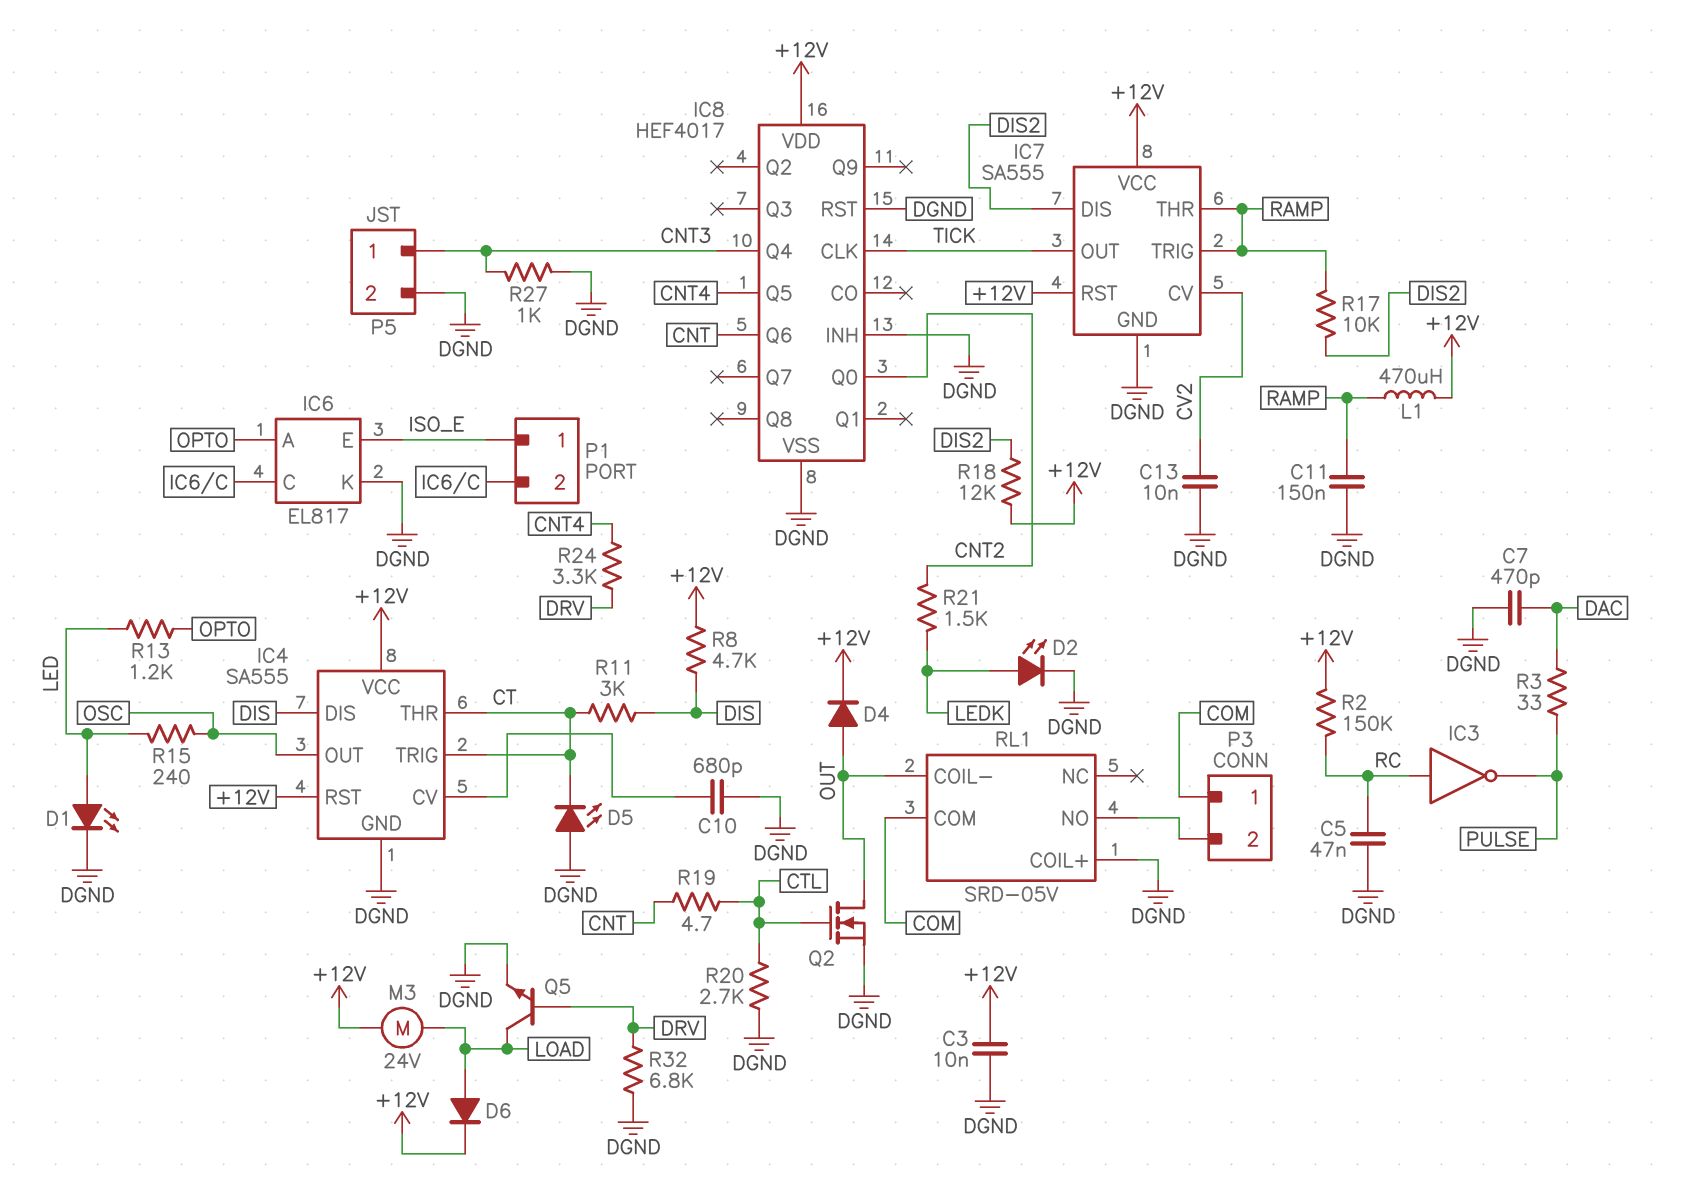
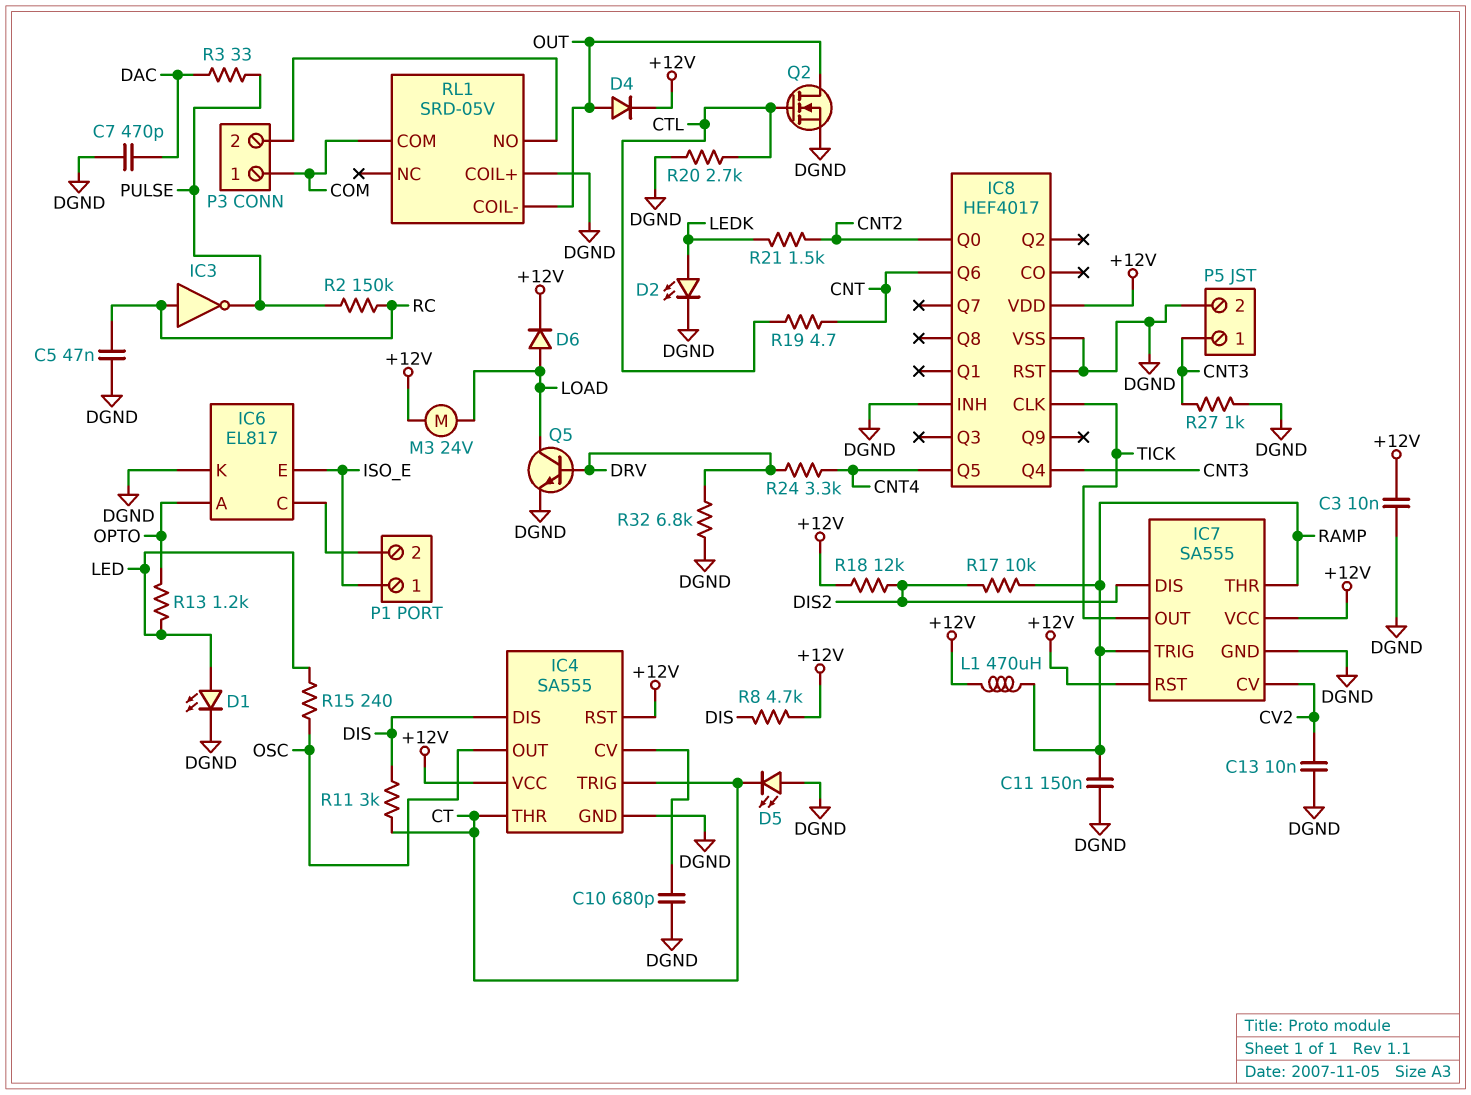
R2: 150k (+12V, RC) -> 150k (PULSE, RC)

